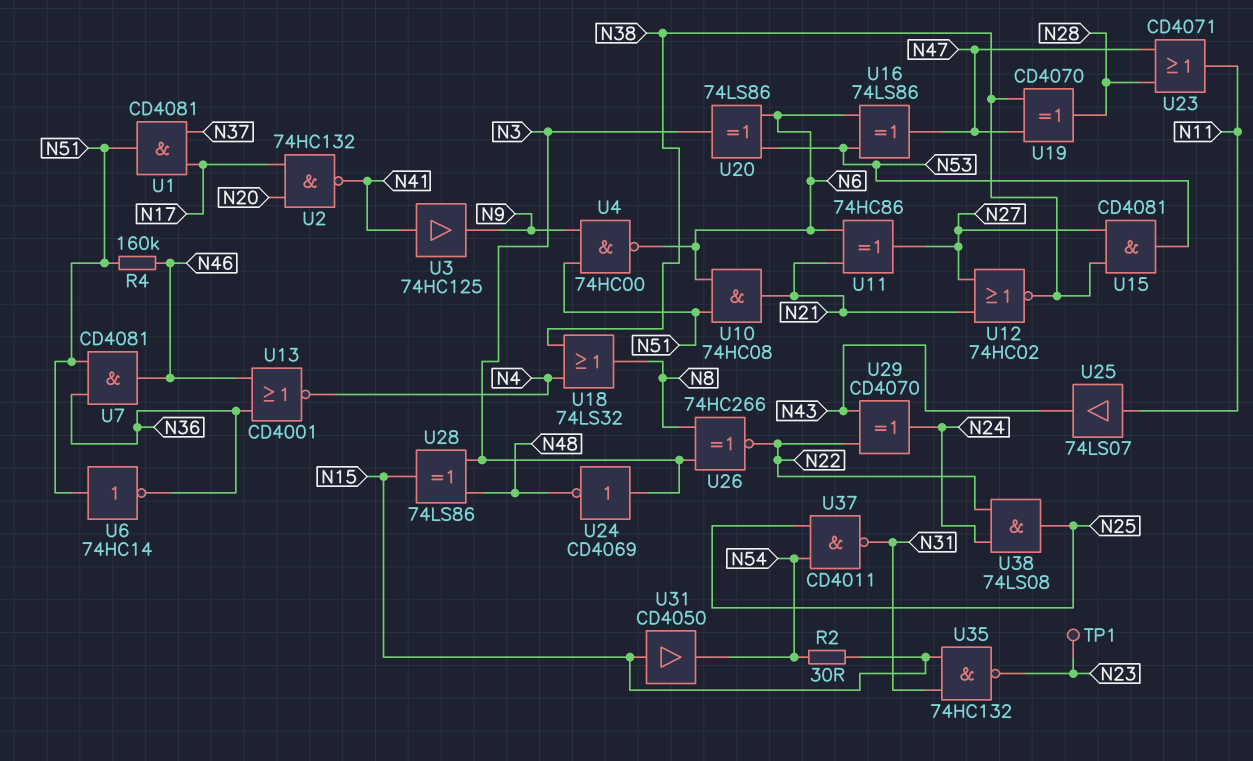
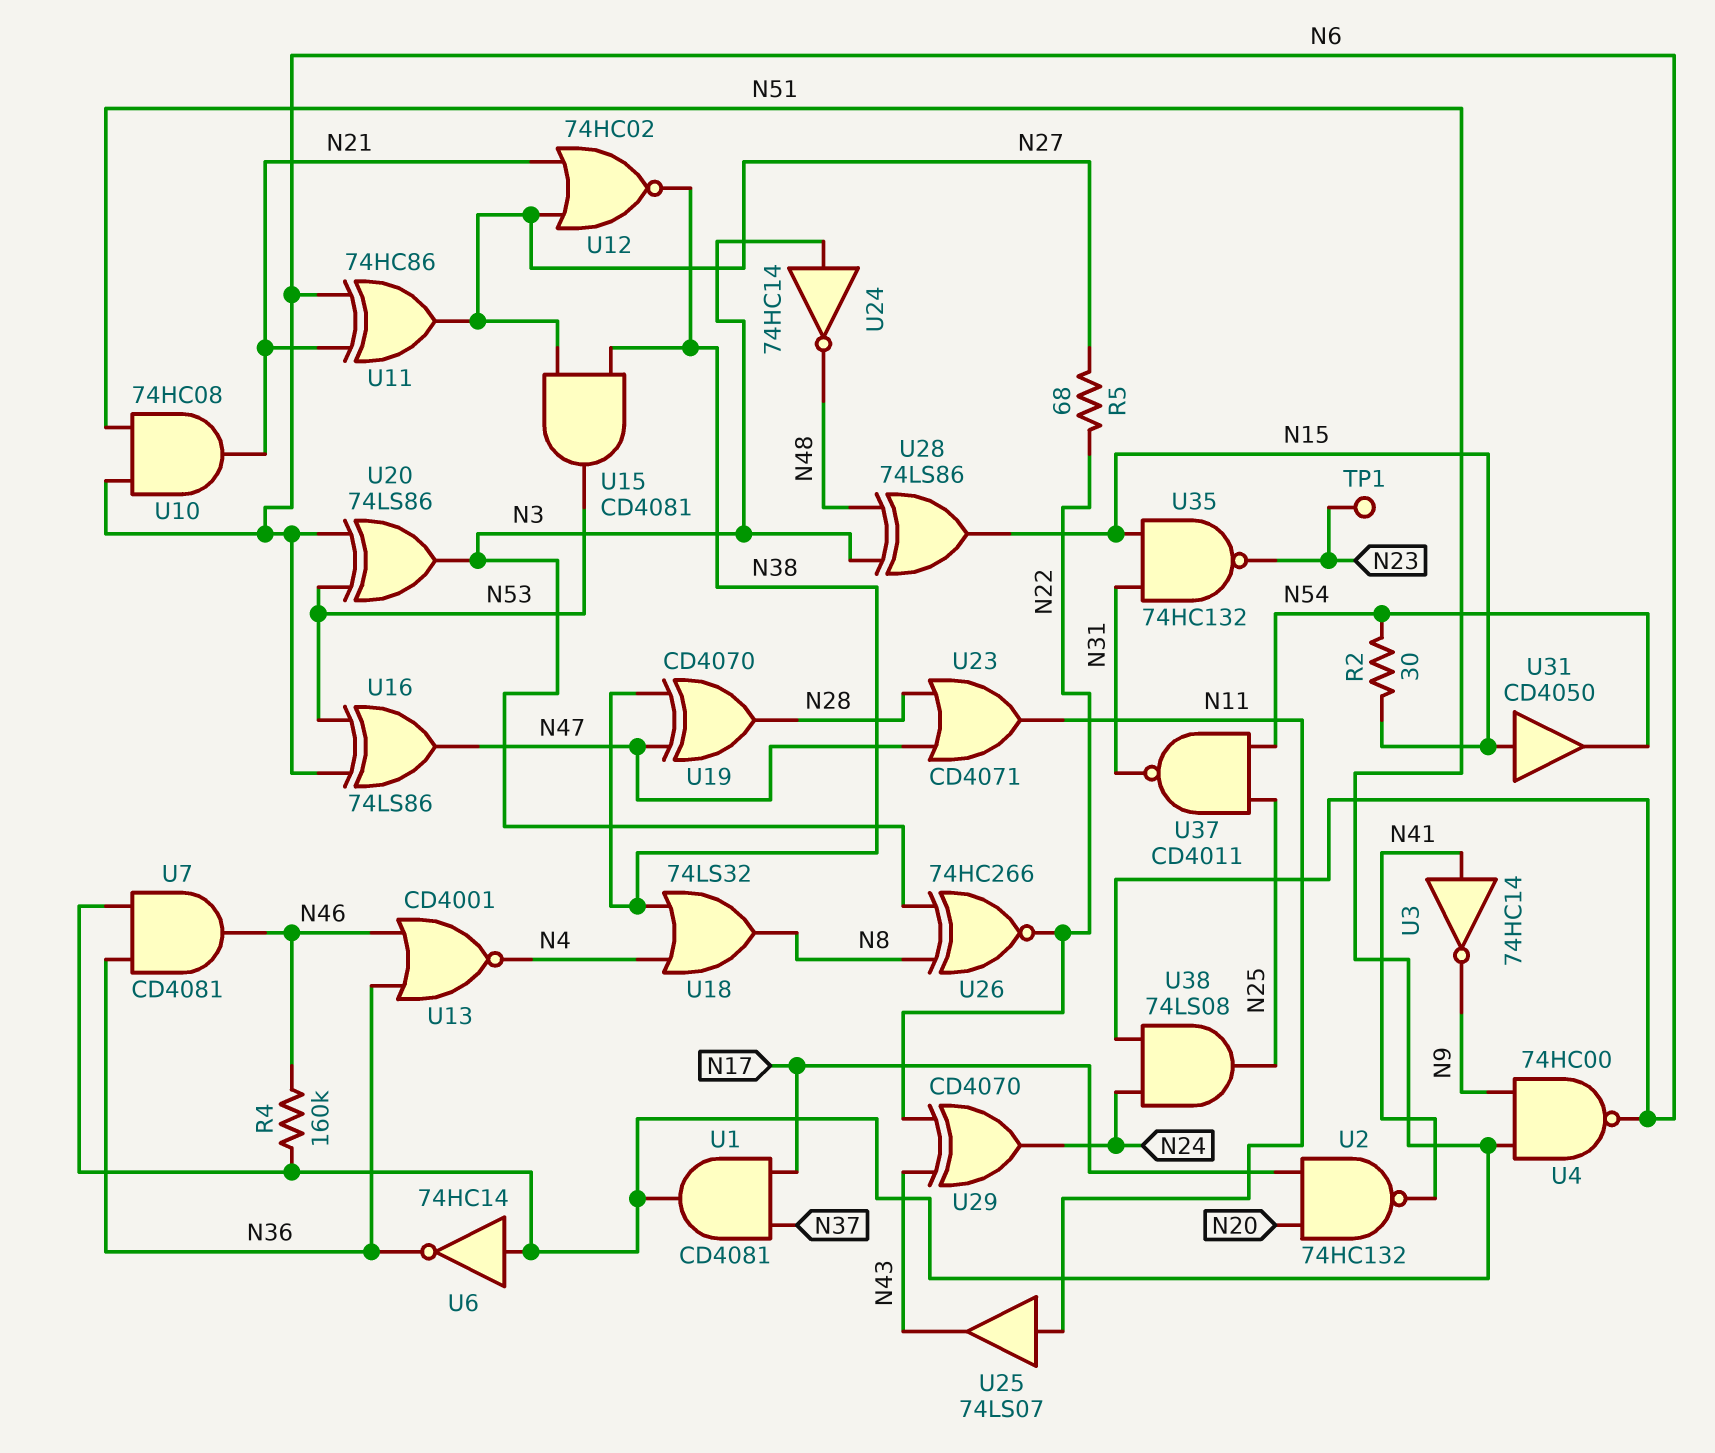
R5: none -> 68 (N22, N27)
U3: buffer 74HC125 (in N41, out N9) -> NOT 74HC14 (in N41, out N9)
U24: NOT CD4069 (in N3, out N48) -> NOT 74HC14 (in N3, out N48)
U38: AND 74LS08 (in N22, in N24, out N25) -> AND 74LS08 (in N6, in N24, out N25)

